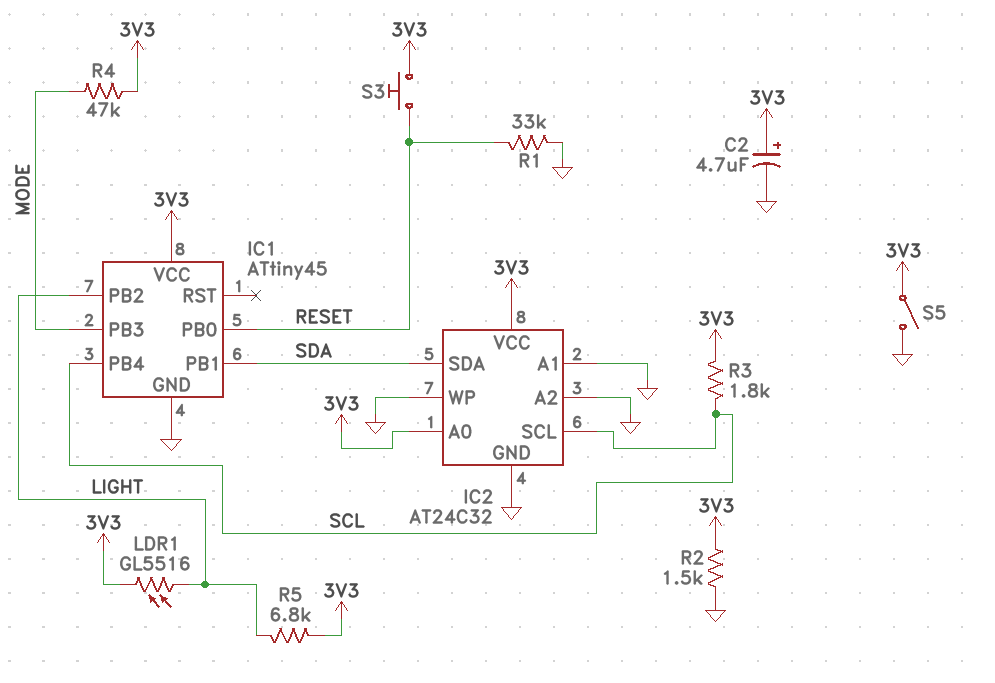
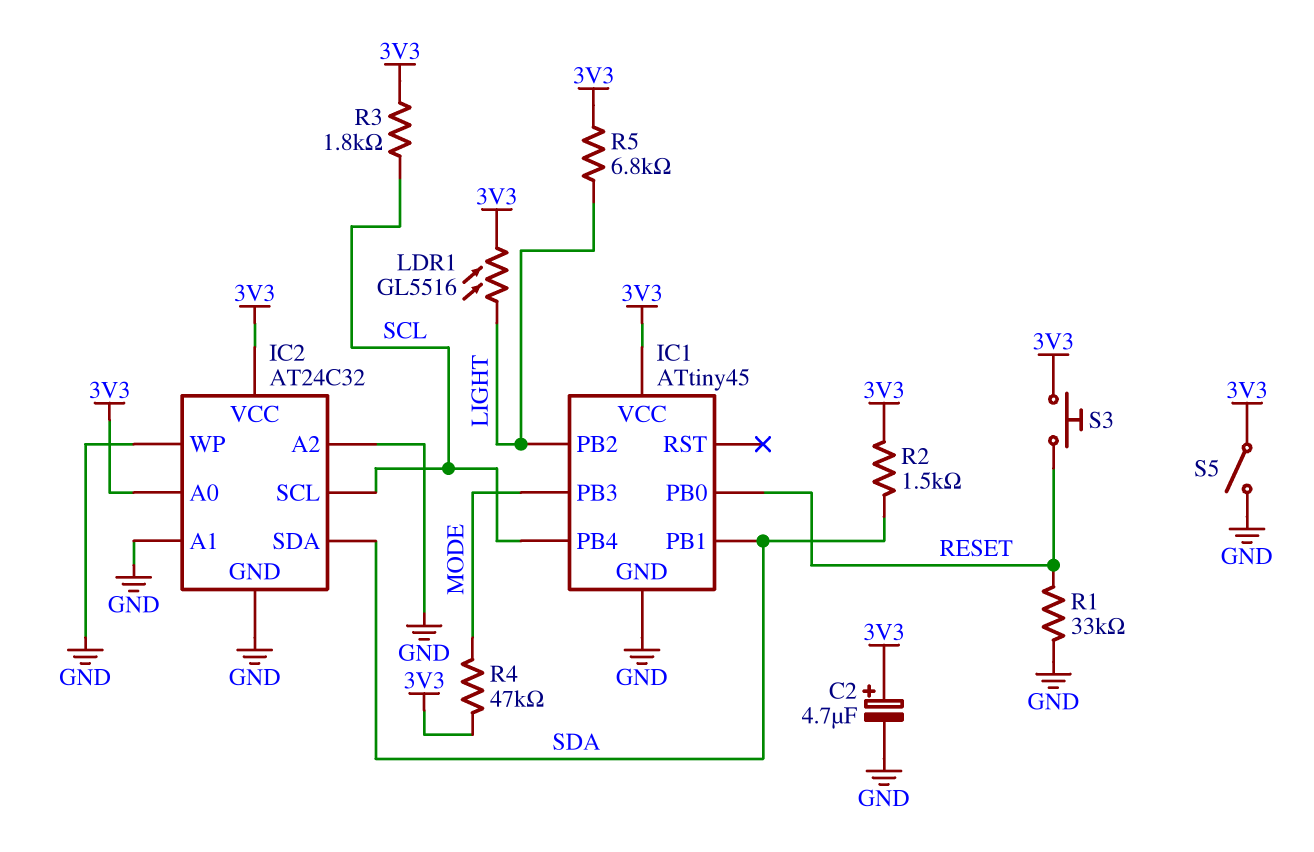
R2: 1.5k (3V3, GND) -> 1.5k (3V3, SDA)

